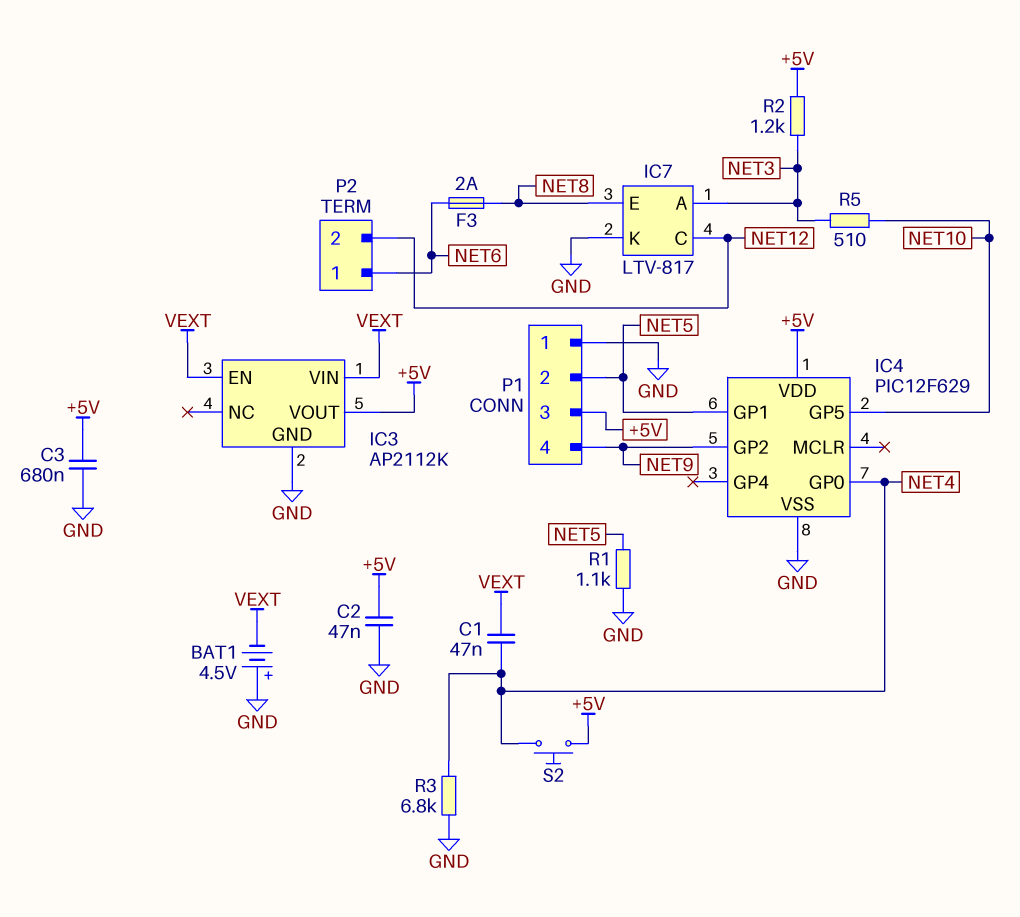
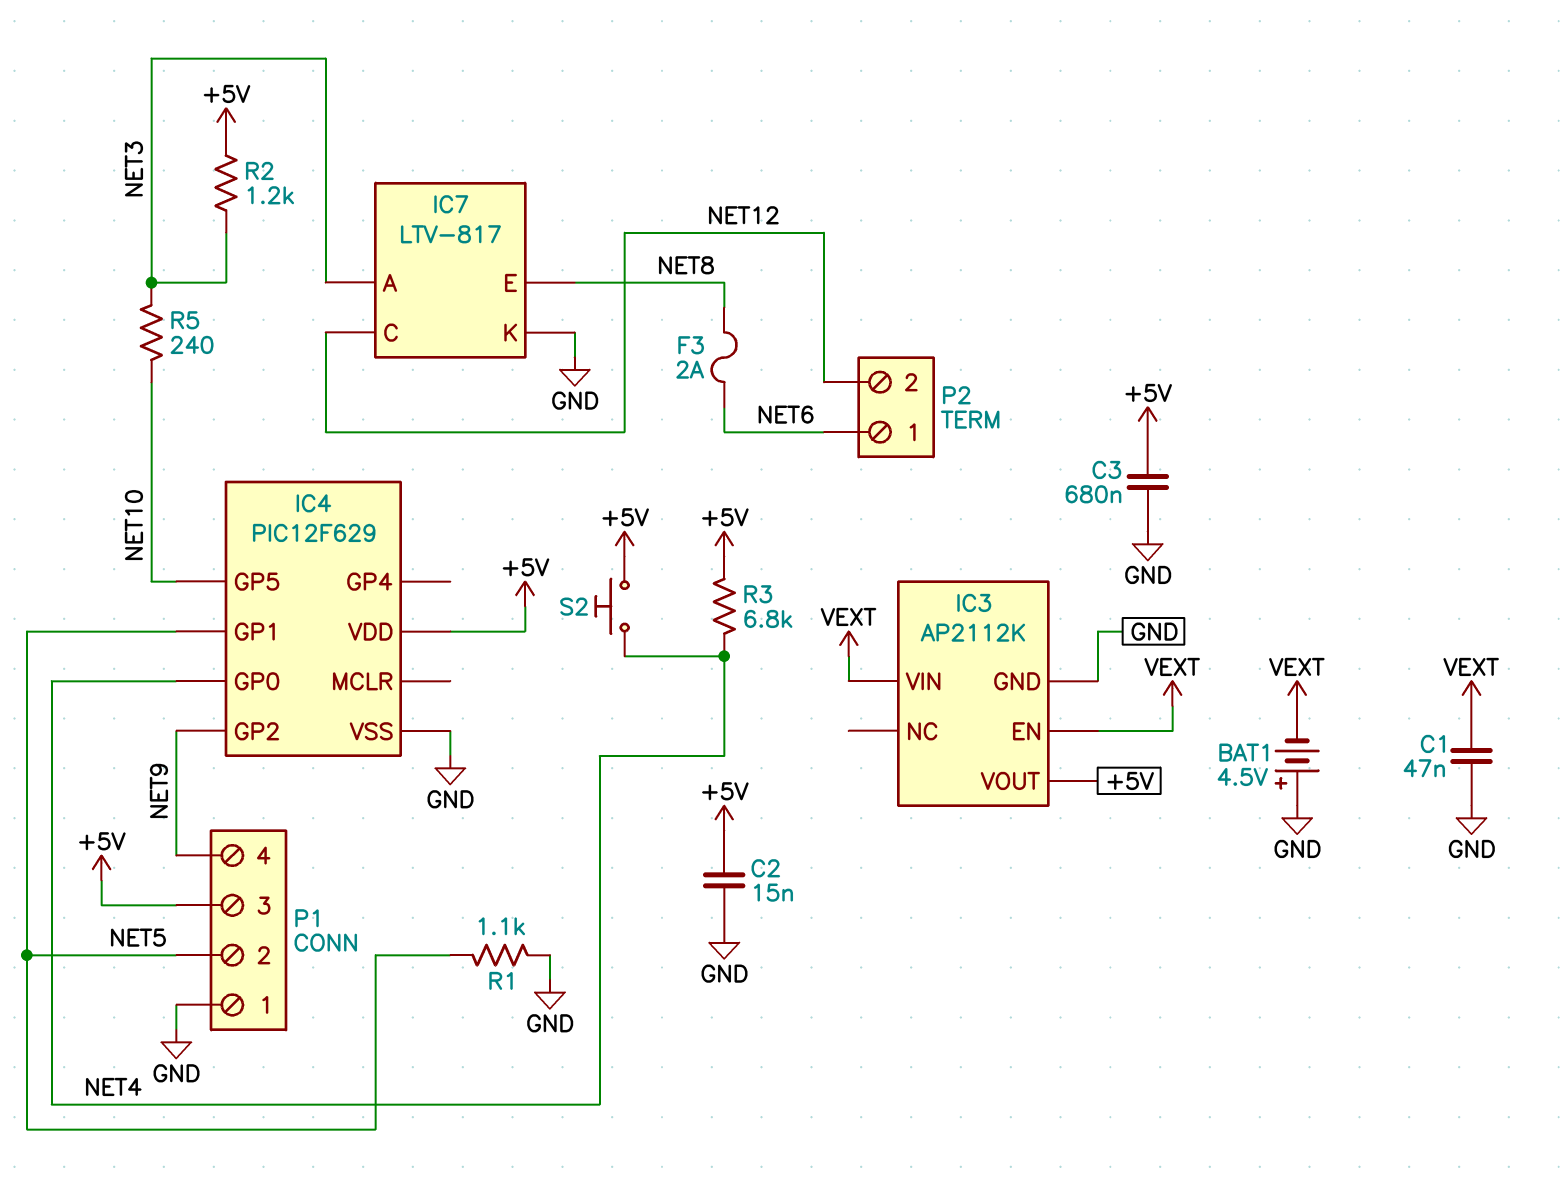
C1: 47nF (NET4, VEXT) -> 47nF (GND, VEXT)
C2: 47nF (+5V, GND) -> 15nF (+5V, GND)
R3: 6.8k (GND, NET4) -> 6.8k (+5V, NET4)
R5: 510 (NET3, NET10) -> 240 (NET3, NET10)

